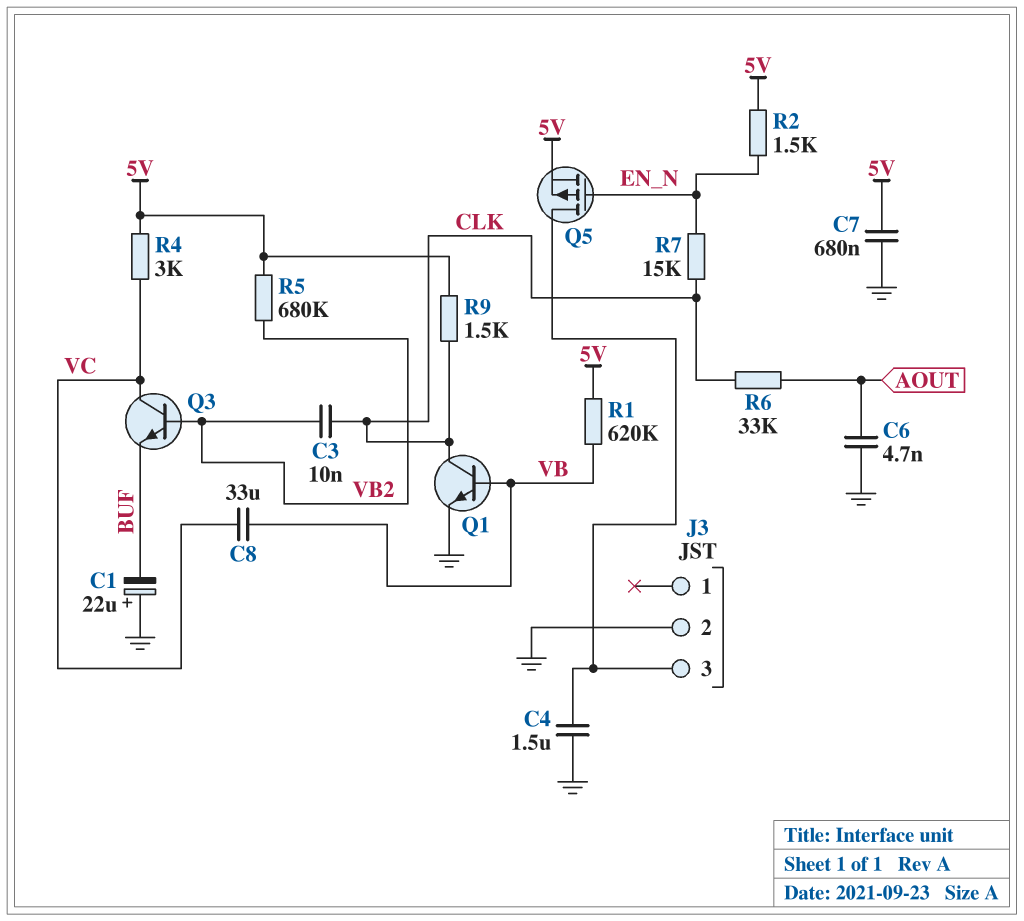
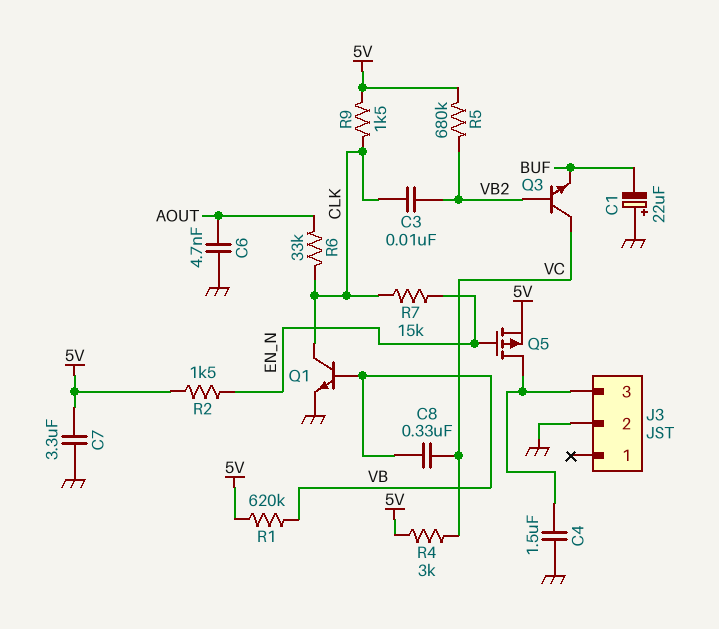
C7: 680nF (5V, GND) -> 3.3uF (5V, GND)
C8: 33uF (VB, VC) -> 330nF (VB, VC)

